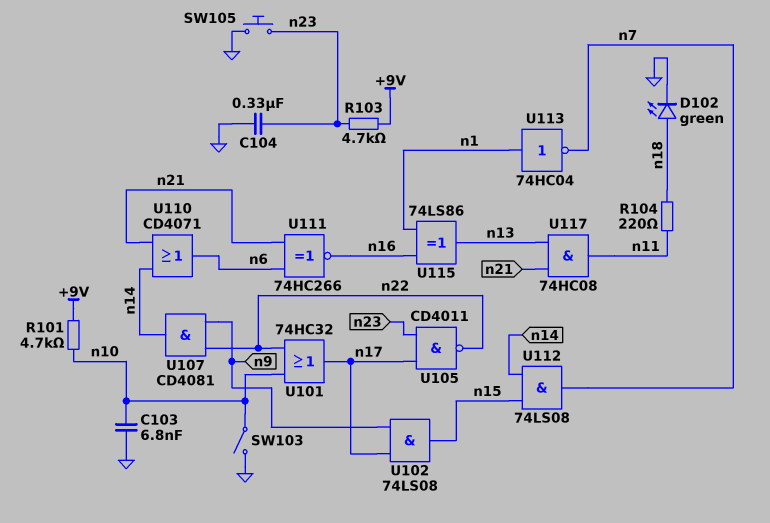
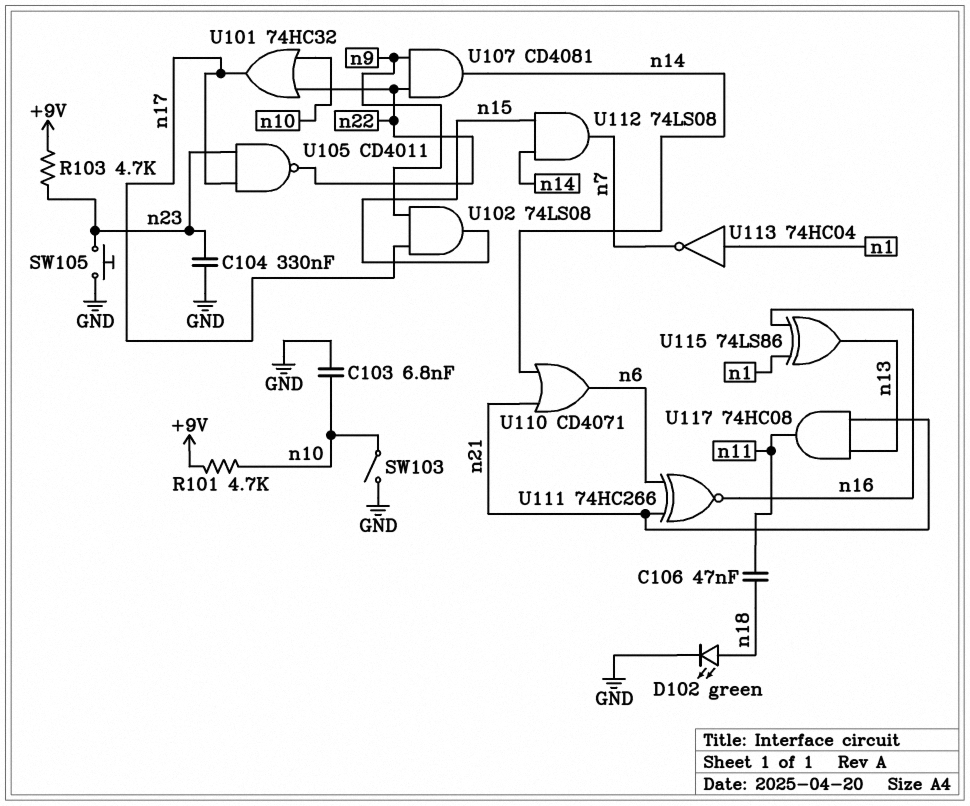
C106: none -> 47nF (n11, n18)
R104: 220 (n11, n18) -> none

